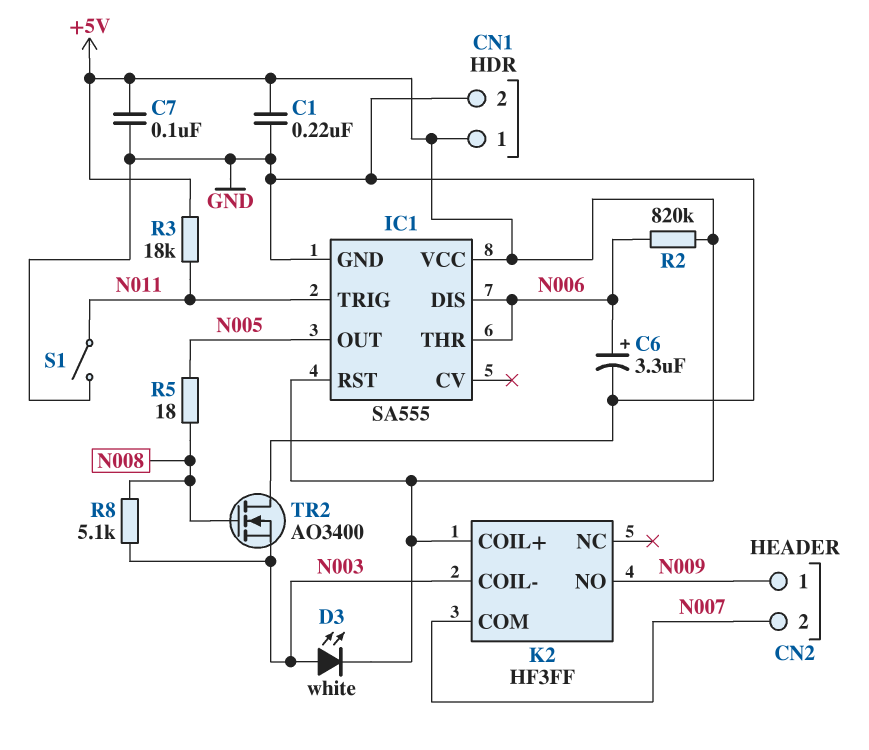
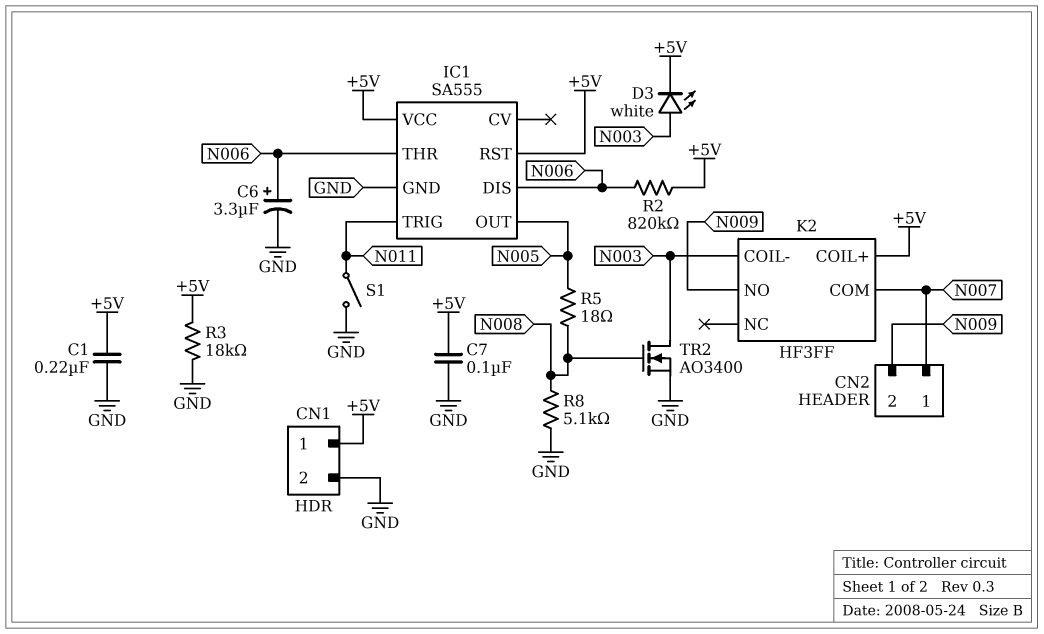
CN2 pin 1: N009 -> N007
CN2 pin 2: N007 -> N009
R3: 18k (+5V, N011) -> 18k (+5V, GND)
R8: 5.1k (N003, N008) -> 5.1k (GND, N008)
TR2: NMOS AO3400 (G N008, D GND, S N003) -> NMOS AO3400 (G N008, D N003, S GND)

